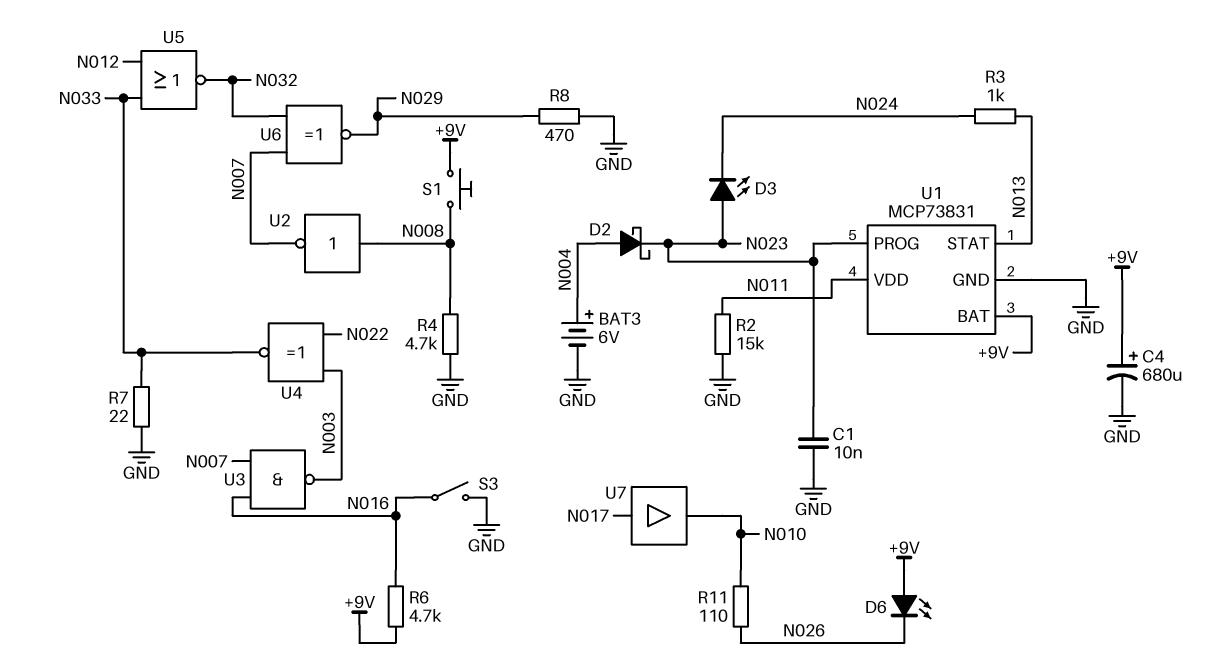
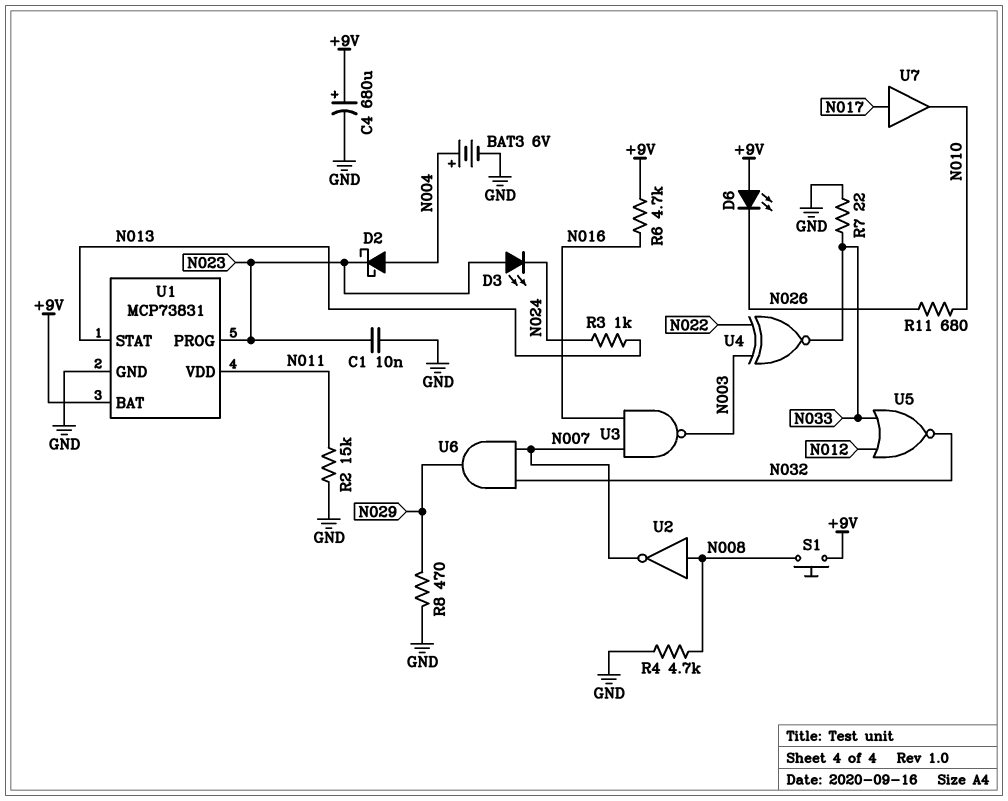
R11: 110 (N010, N026) -> 680 (N010, N026)
S3: switch (GND, N016) -> none
U6: XNOR (in N007, in N032, out N029) -> AND (in N007, in N032, out N029)

